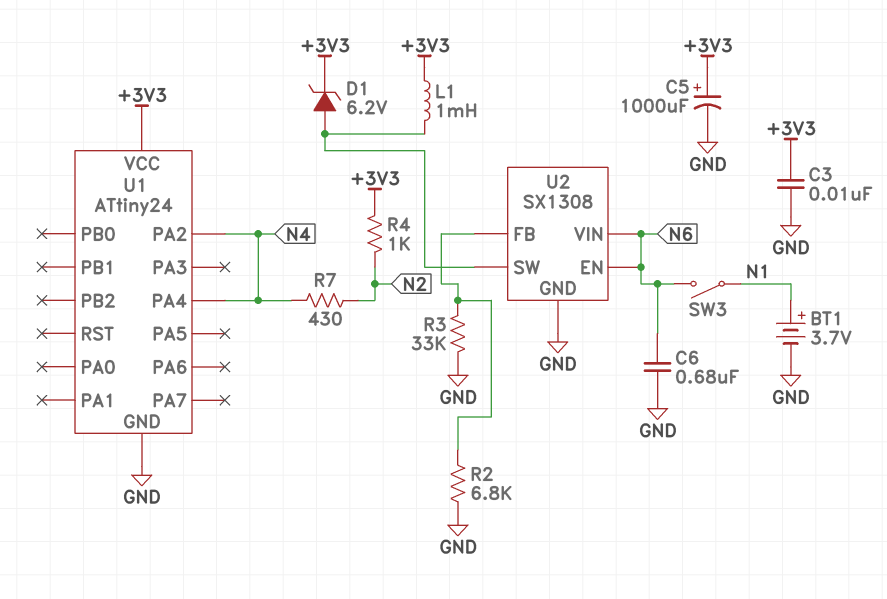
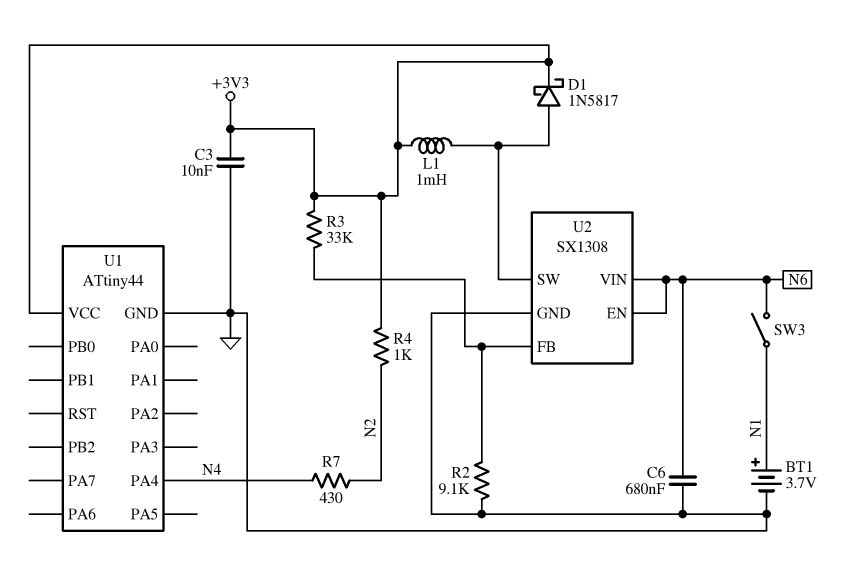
C5: 1000uF (plus +3V3, minus GND) -> none
D1: zener 6.2V (A U2/SW, K +3V3) -> schottky 1N5817 (A U2/SW, K +3V3)
R2: 6.8k (GND, U2/FB) -> 9.1k (GND, U2/FB)
R3: 33k (GND, U2/FB) -> 33k (+3V3, U2/FB)
U1: ATtiny24 -> ATtiny44
U1 pin PA2: N4 -> none

